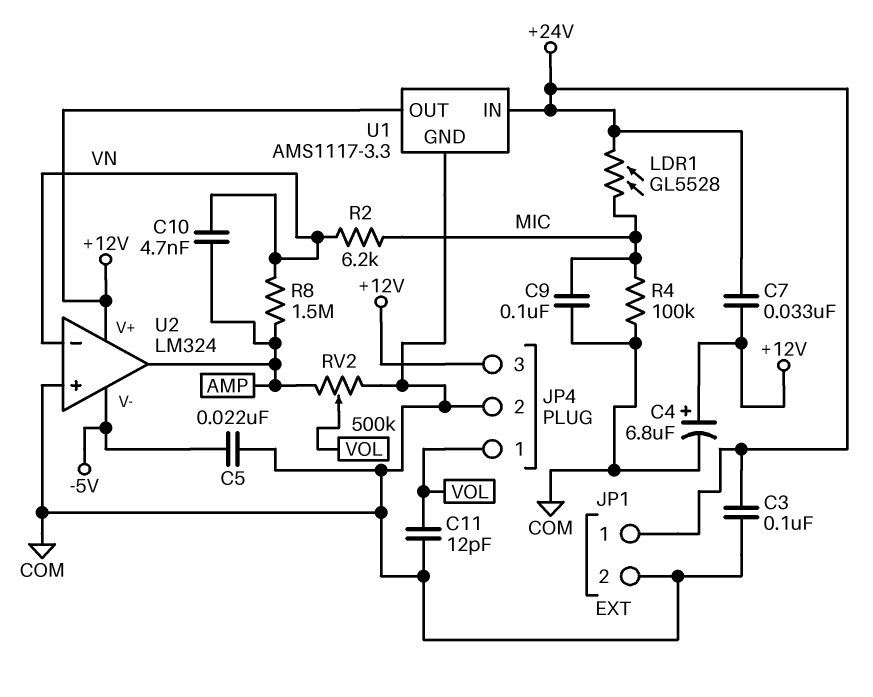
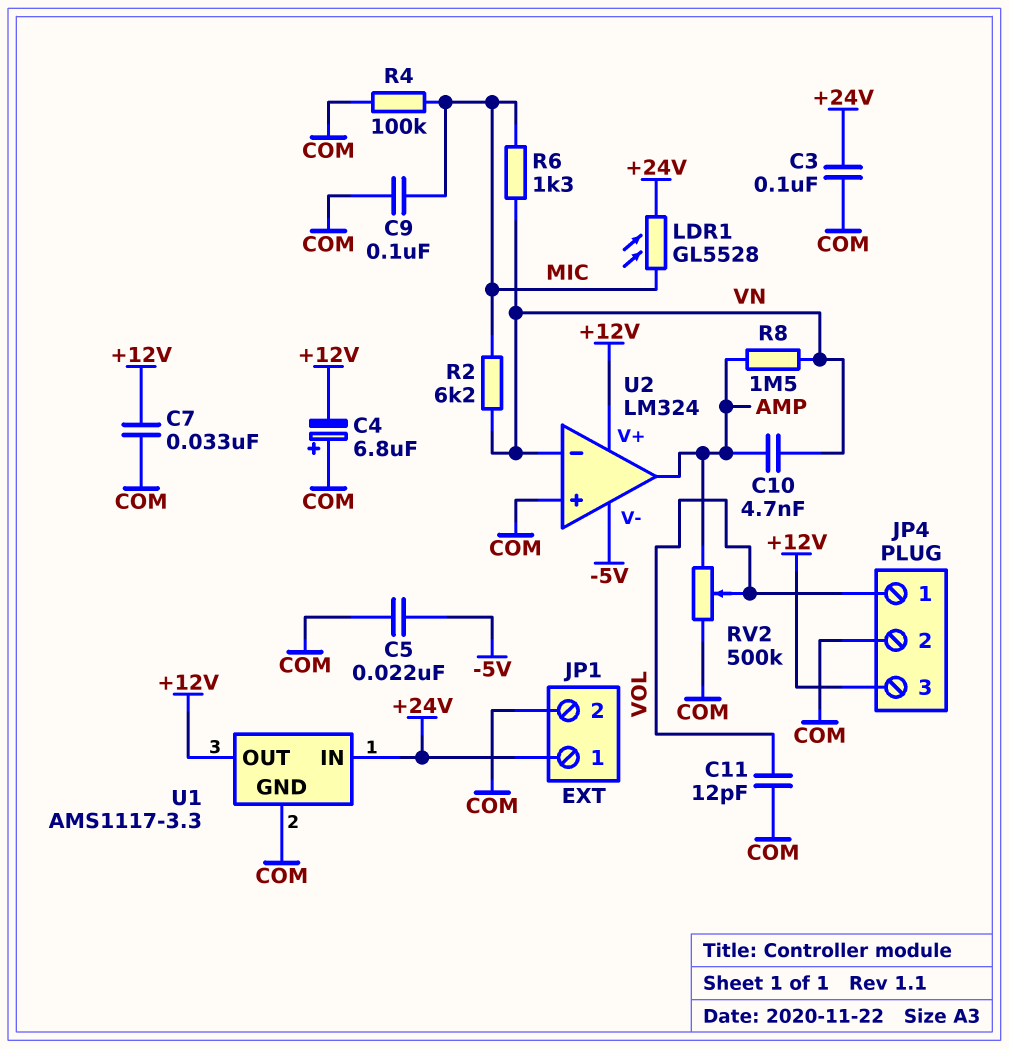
C4: 6.8uF (plus +12V, minus COM) -> 6.8uF (plus COM, minus +12V)
C7: 33nF (+12V, +24V) -> 33nF (+12V, COM)
R6: none -> 1.3k (MIC, VN)

